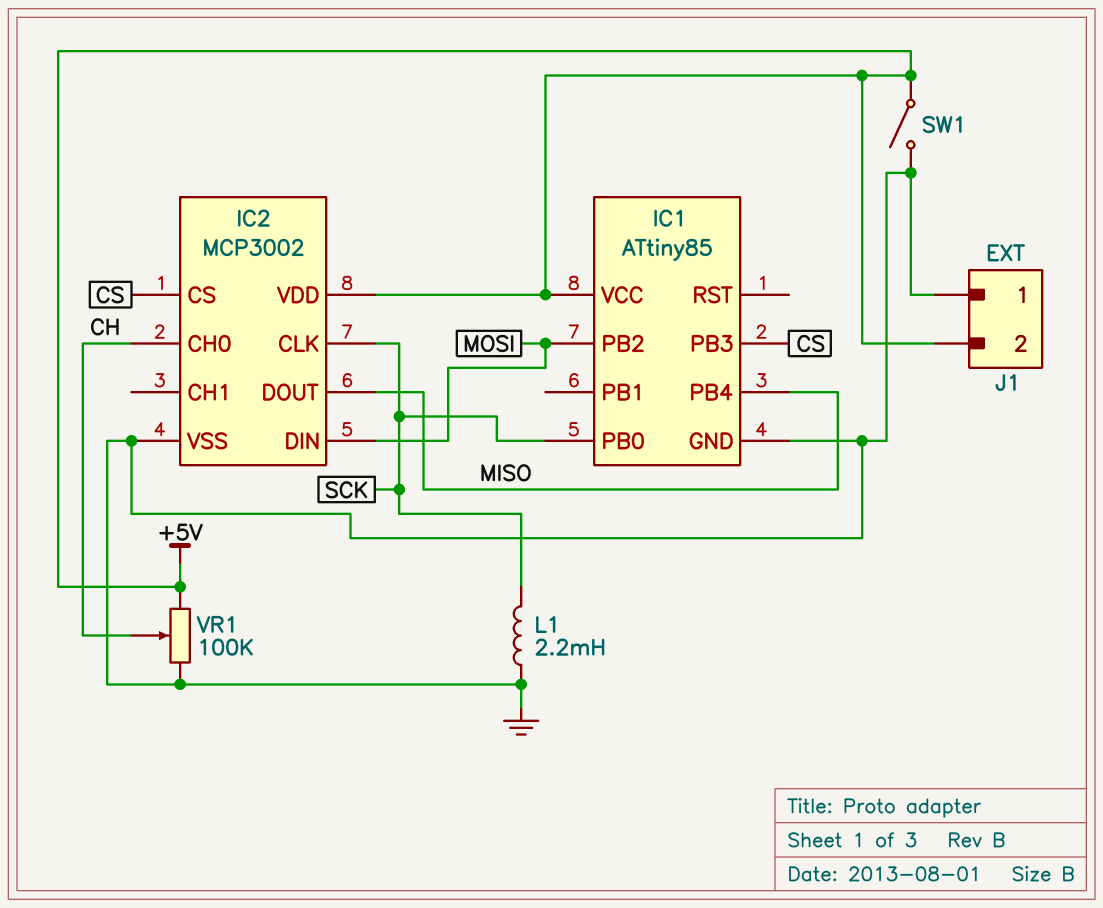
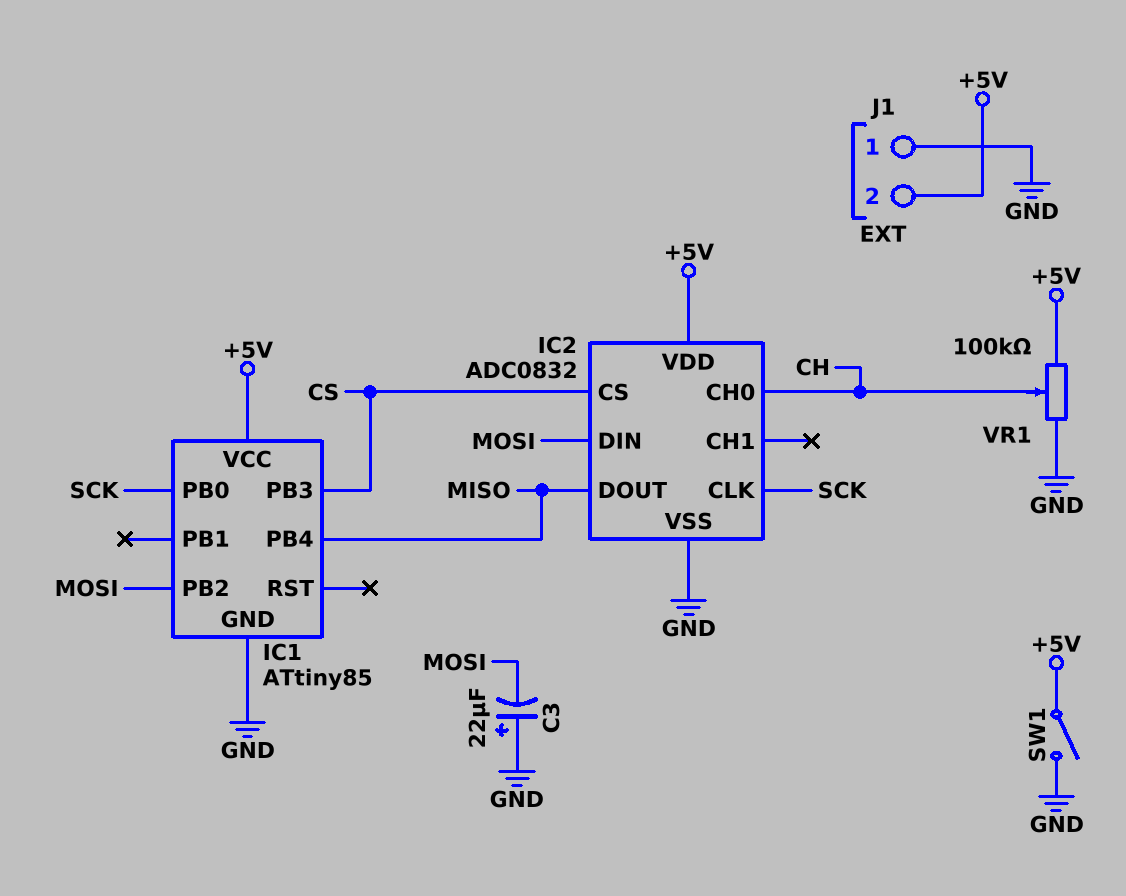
C3: none -> 22uF (plus GND, minus MOSI)
IC2: MCP3002 -> ADC0832
L1: 2.2mH (GND, SCK) -> none

